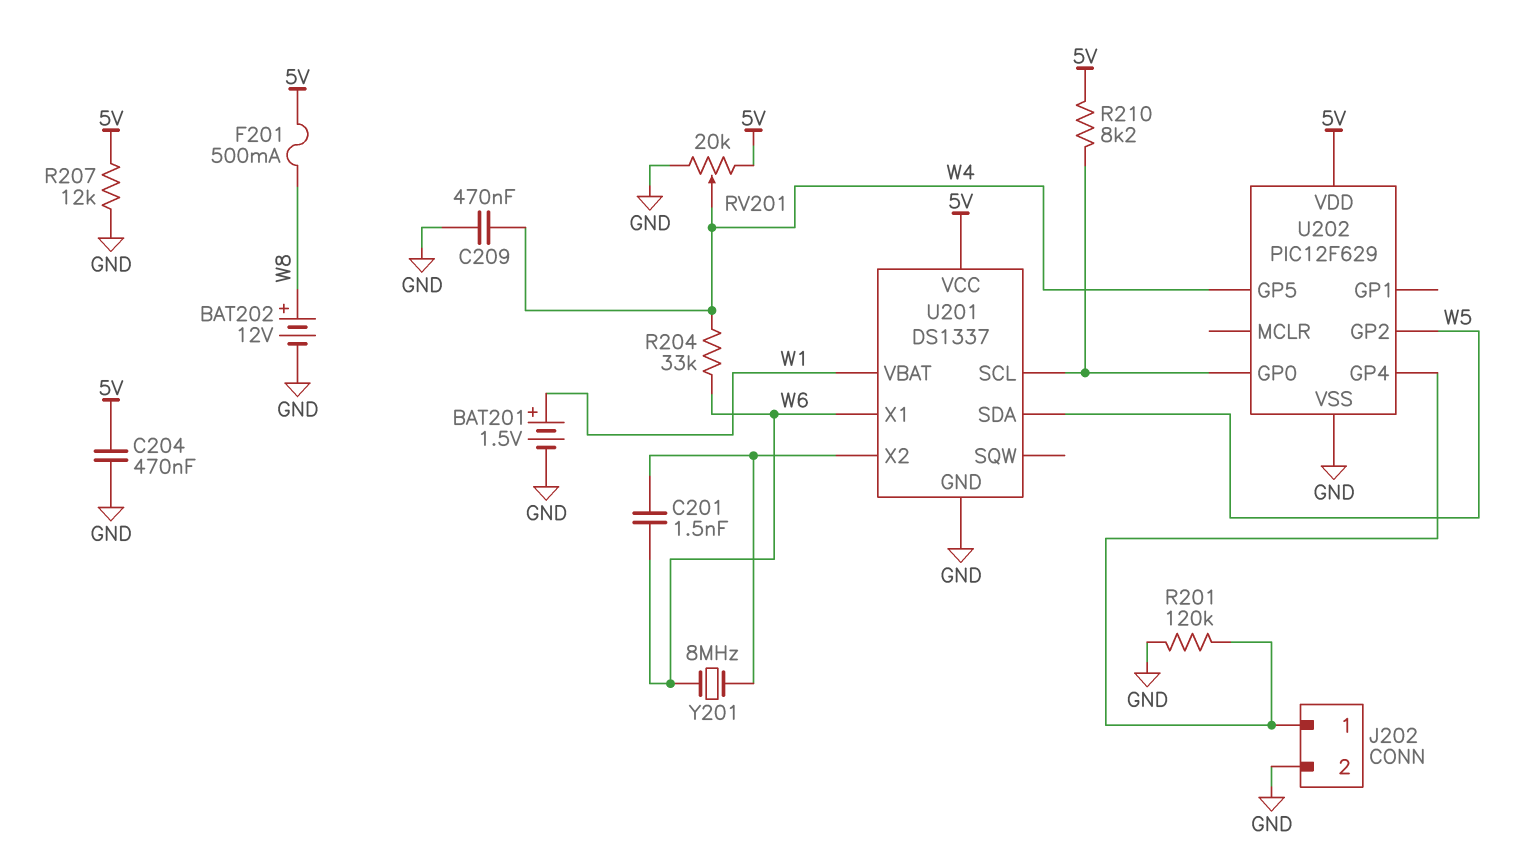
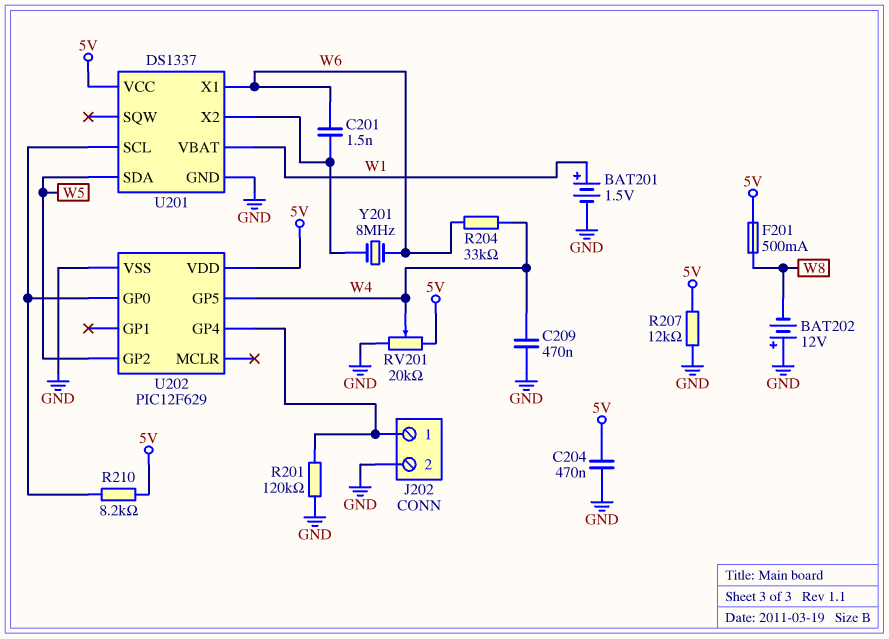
BAT202: 12V (plus W8, minus GND) -> 12V (plus GND, minus W8)

